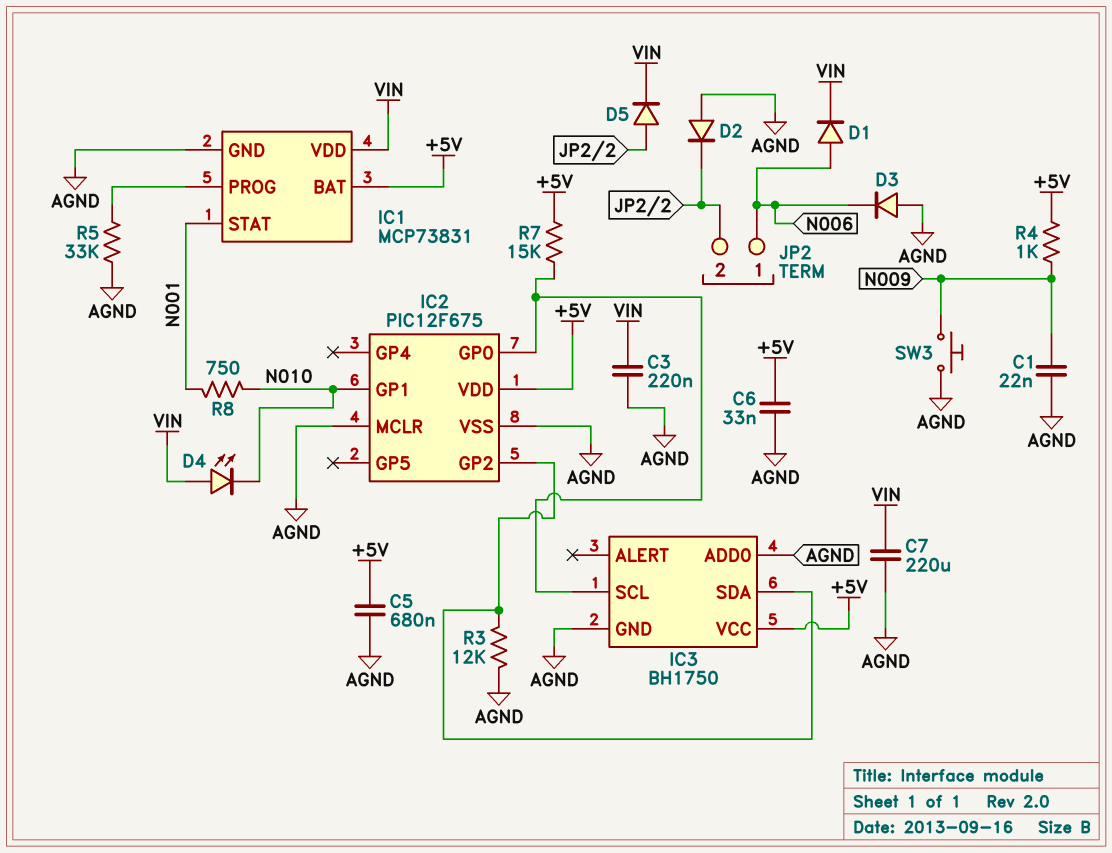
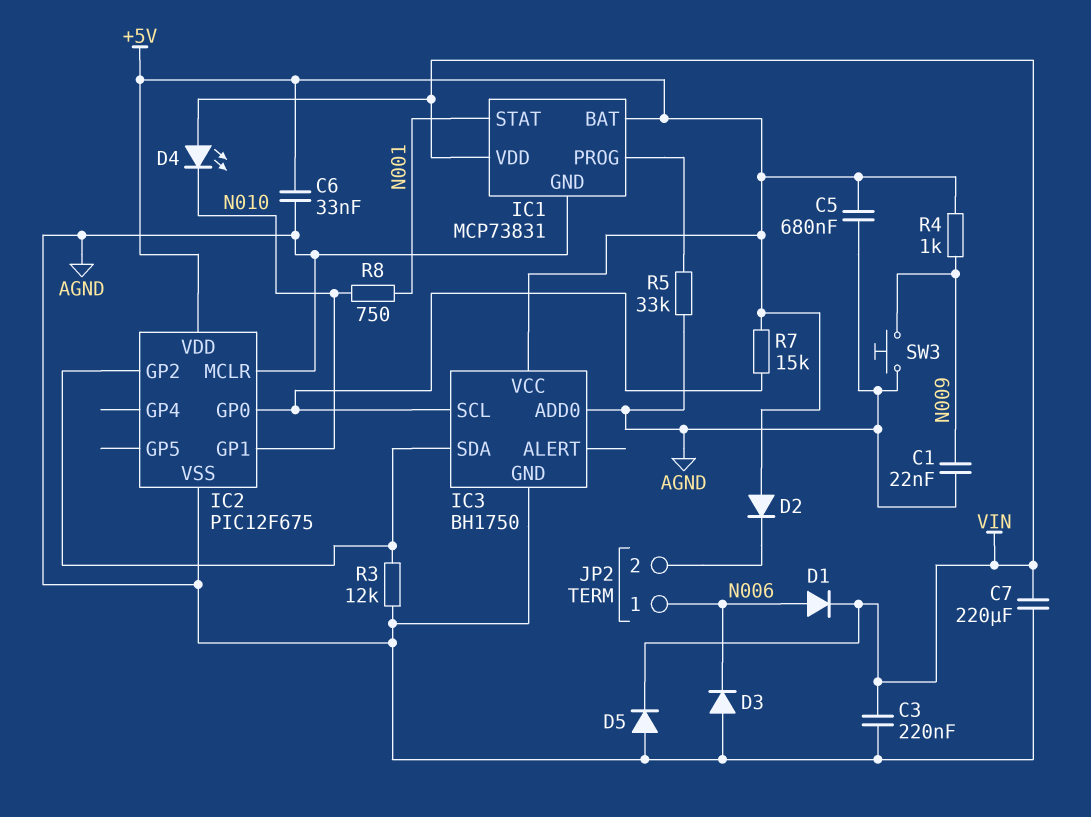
D2: diode (A AGND, K JP2/2) -> diode (A +5V, K JP2/2)
D5: diode (A JP2/2, K VIN) -> diode (A AGND, K VIN)

